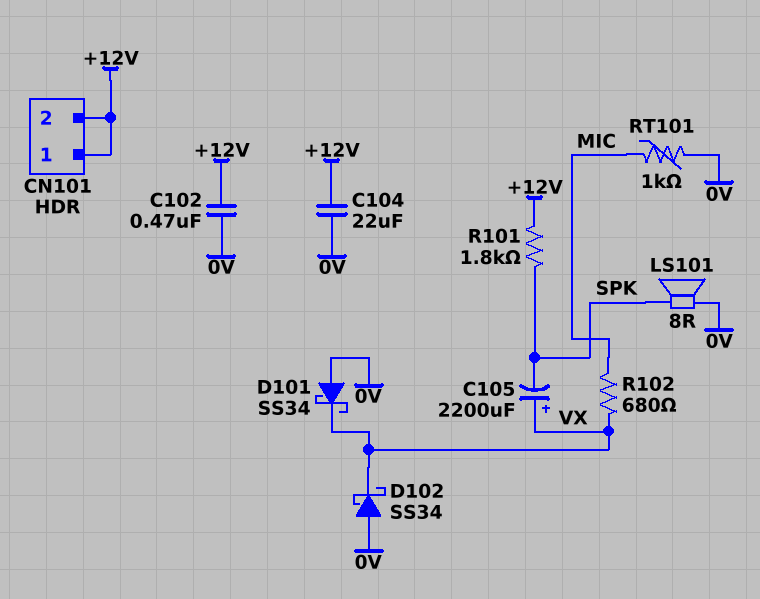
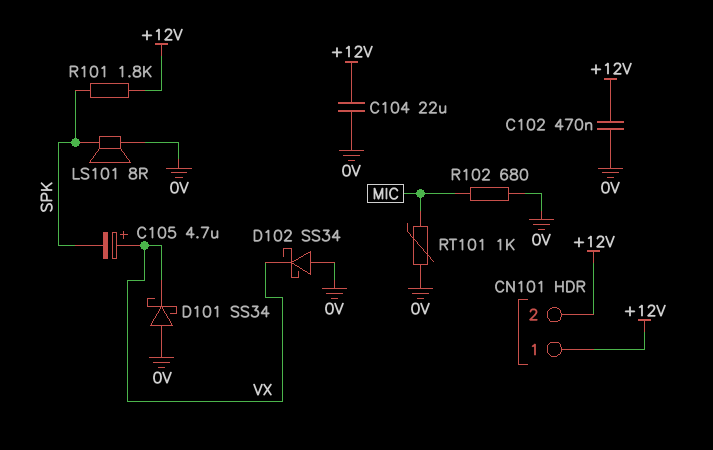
C105: 2200uF (plus VX, minus SPK) -> 4.7uF (plus VX, minus SPK)
R102: 680 (MIC, VX) -> 680 (0V, MIC)

